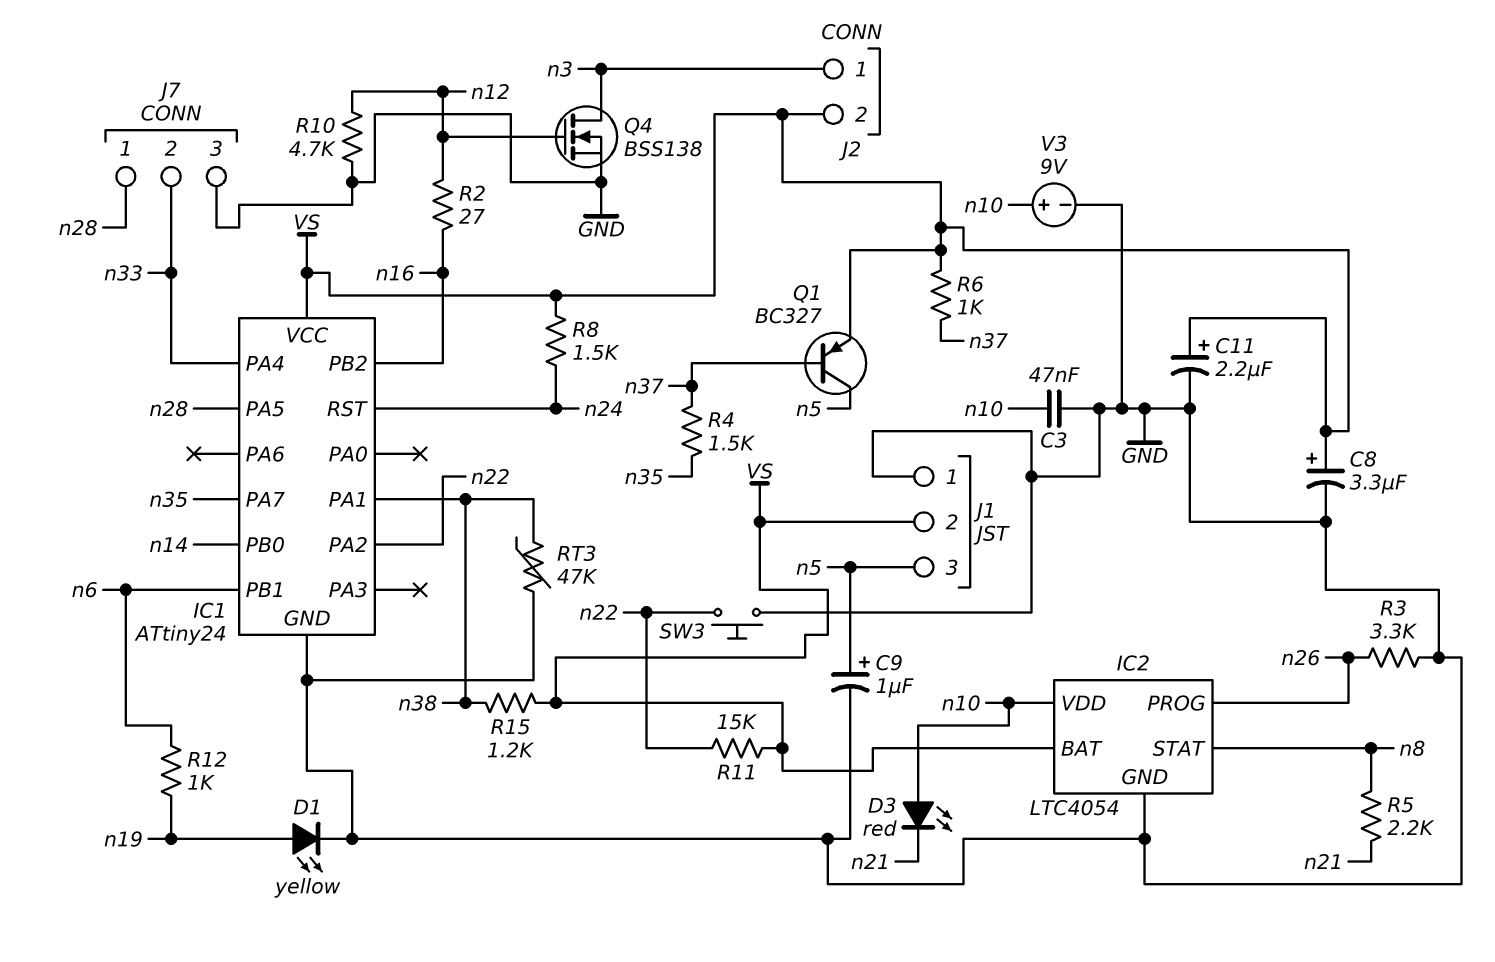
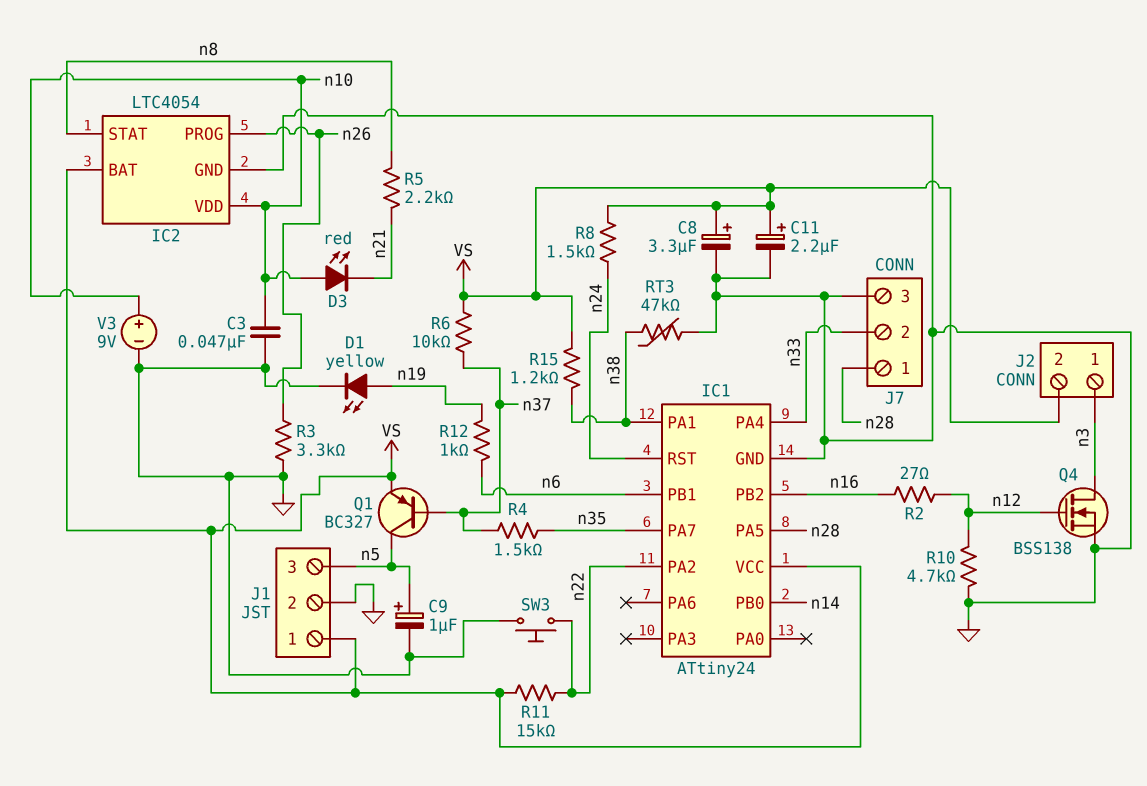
J1 pin 1: GND -> VS
J1 pin 2: VS -> GND
R6: 1k (VS, n37) -> 10k (VS, n37)

